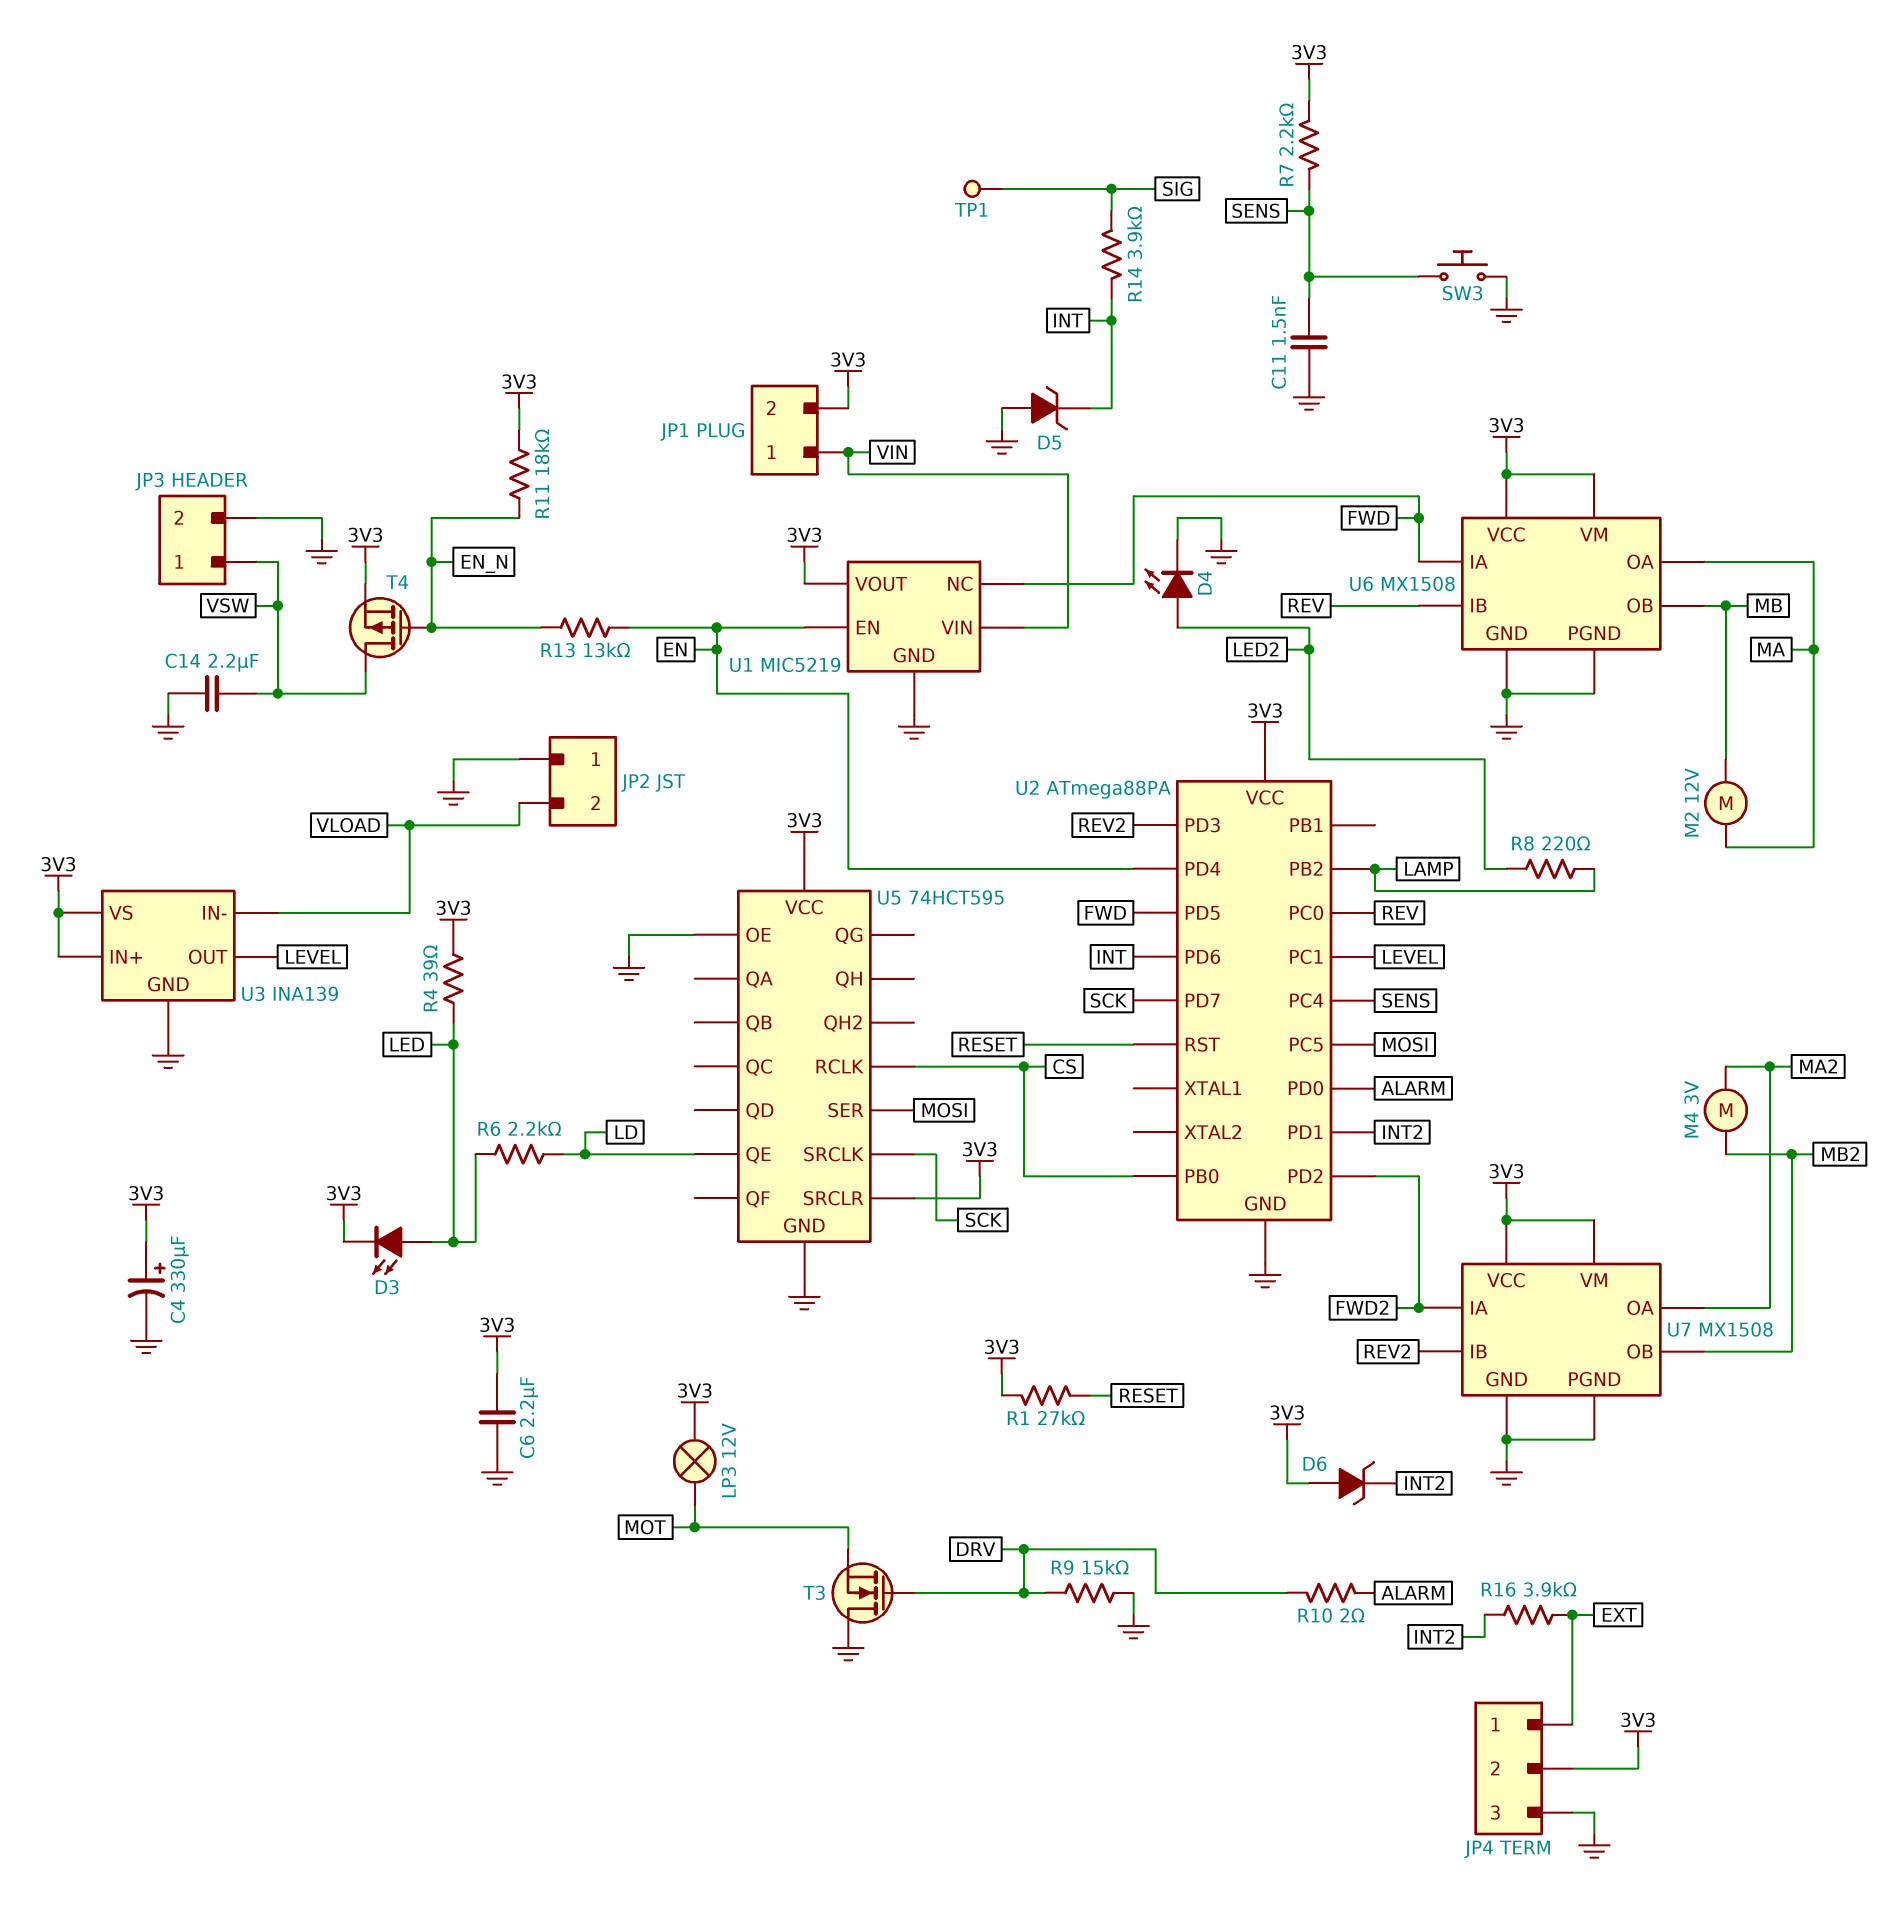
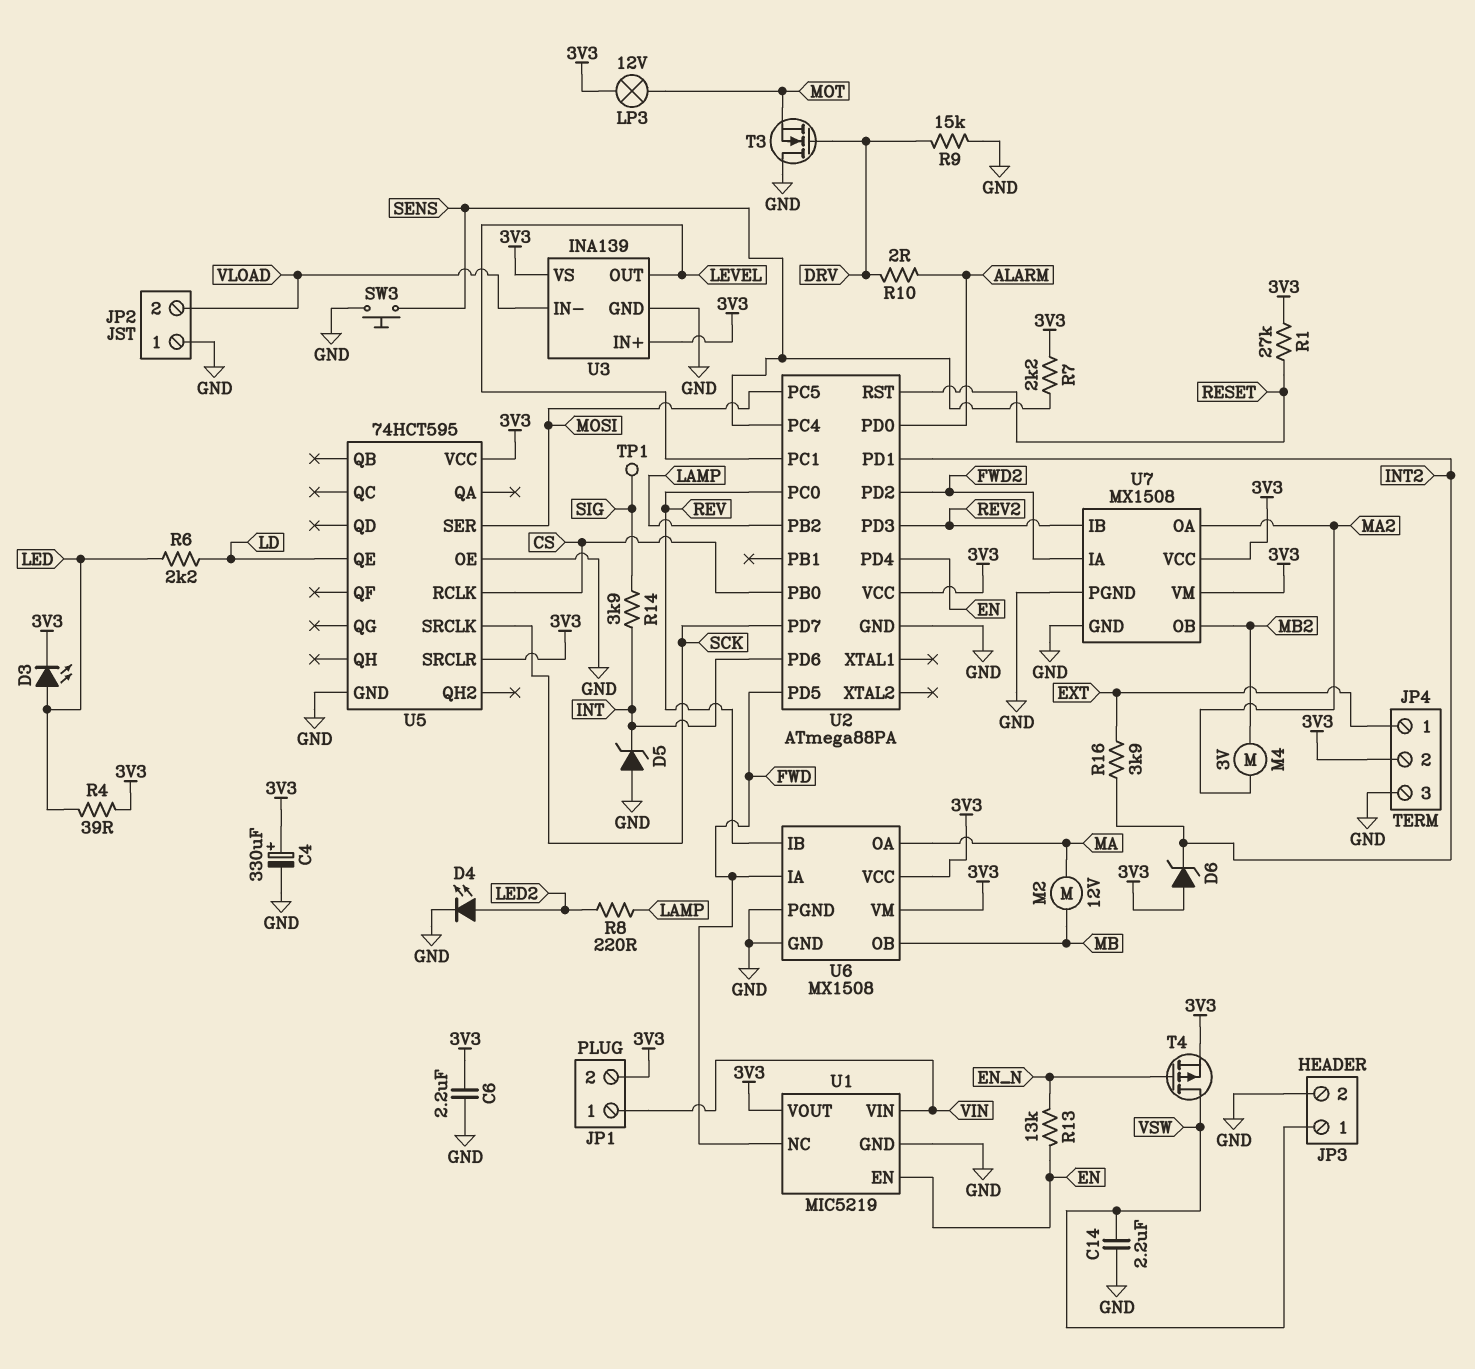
C11: 1.5nF (GND, SENS) -> none
R11: 18k (3V3, EN_N) -> none

